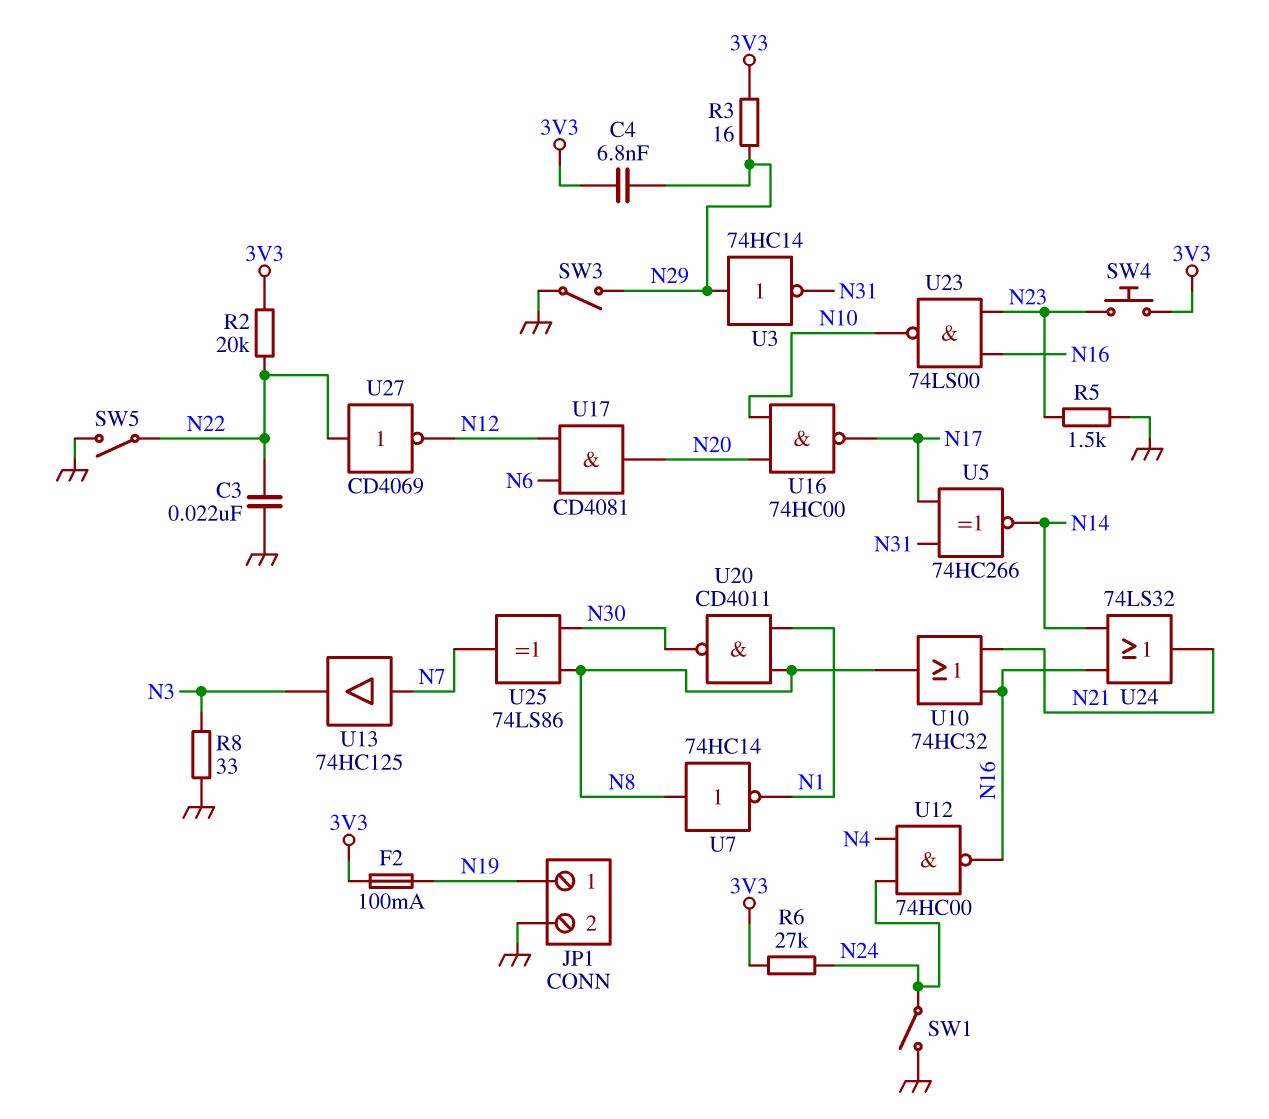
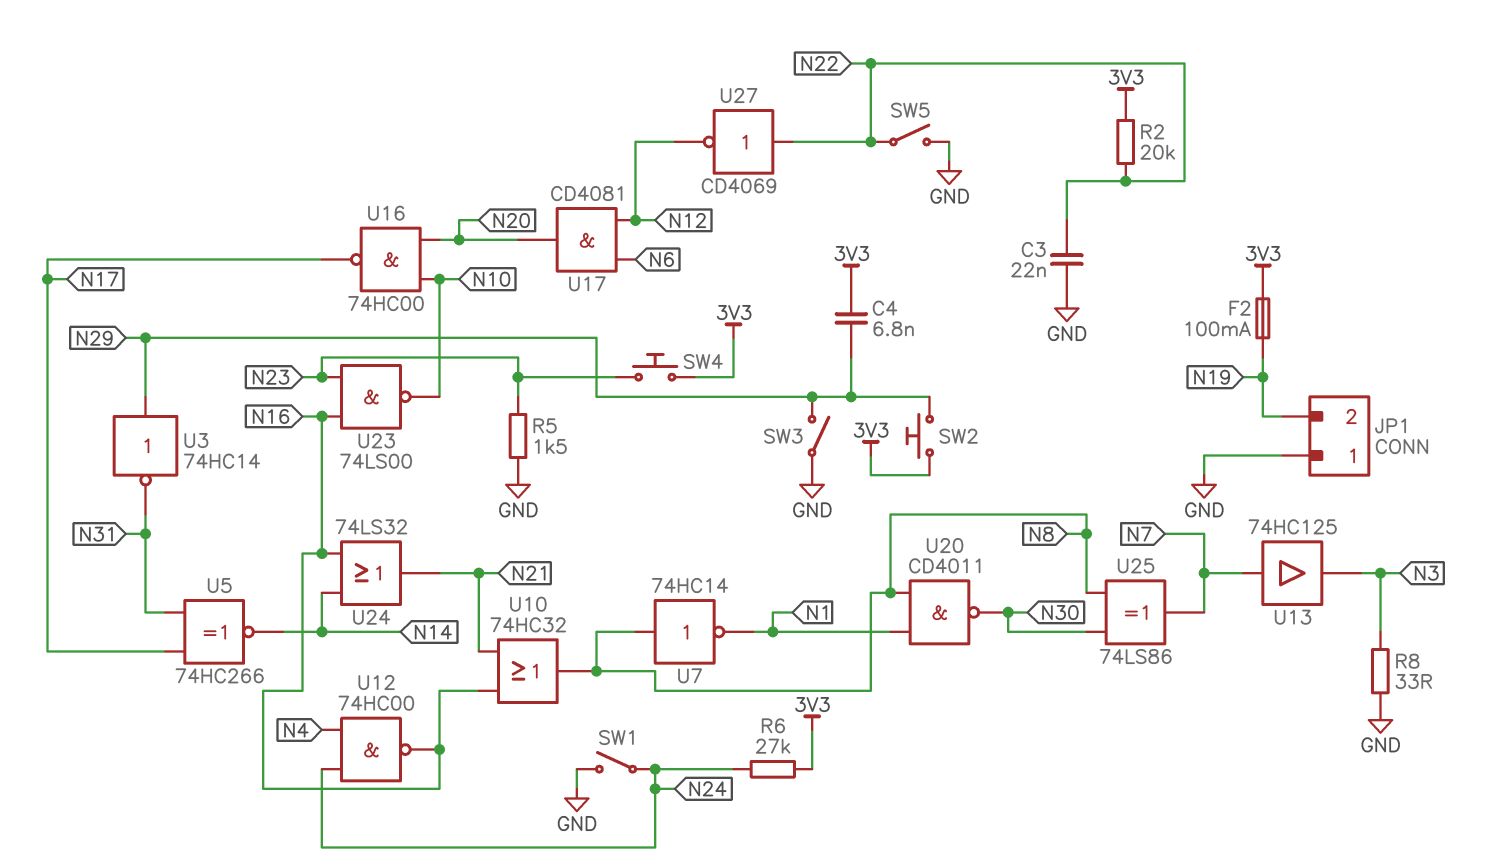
JP1 pin 1: N19 -> GND
JP1 pin 2: GND -> N19
R3: 16 (3V3, N29) -> none
SW2: none -> button (3V3, N29)

